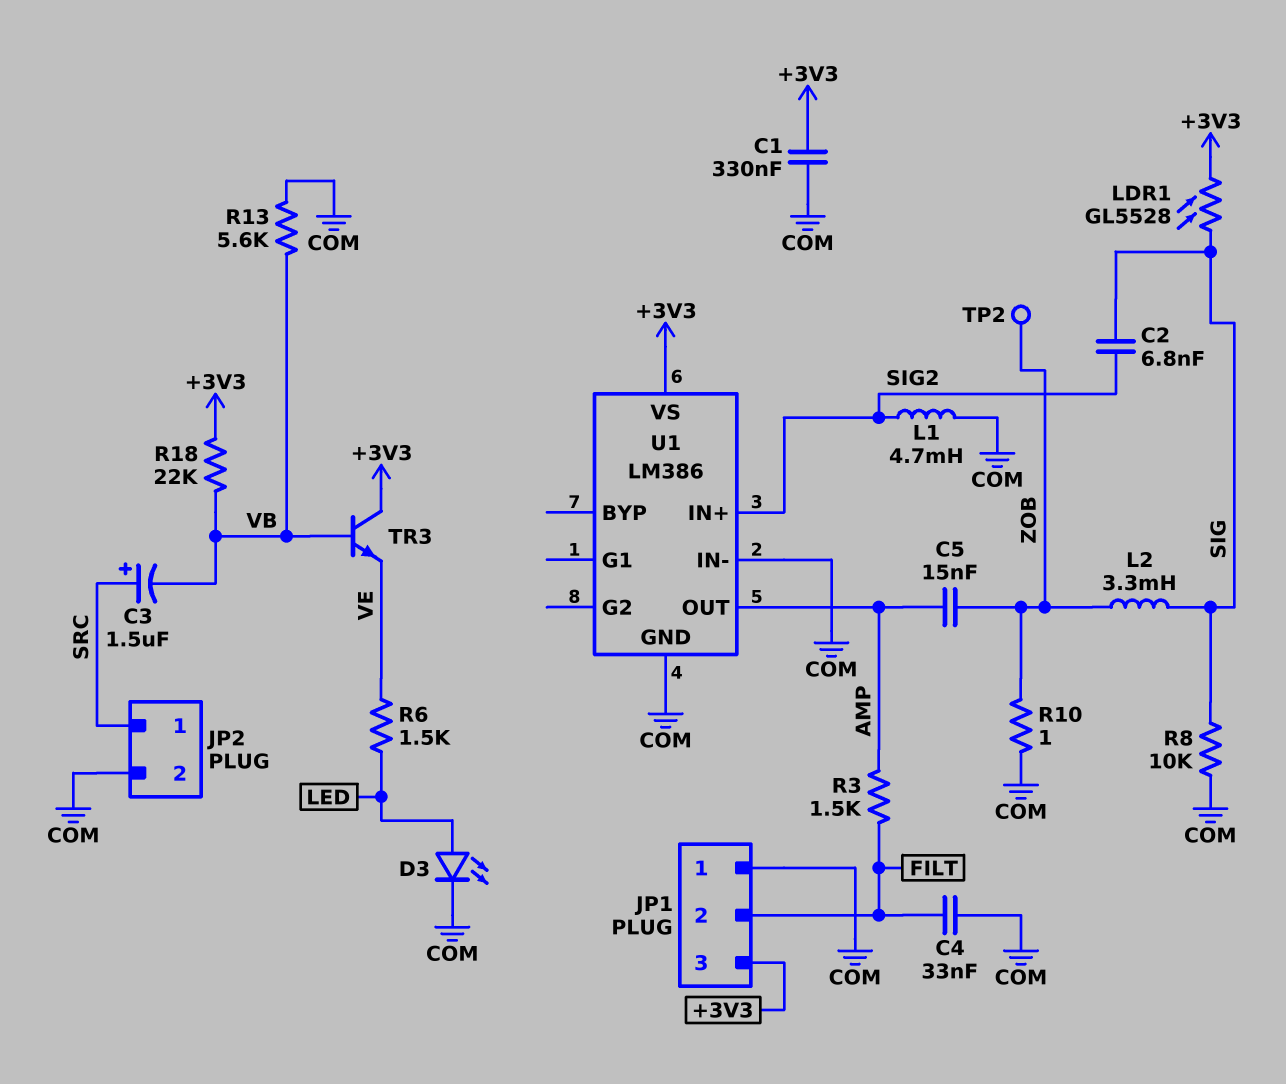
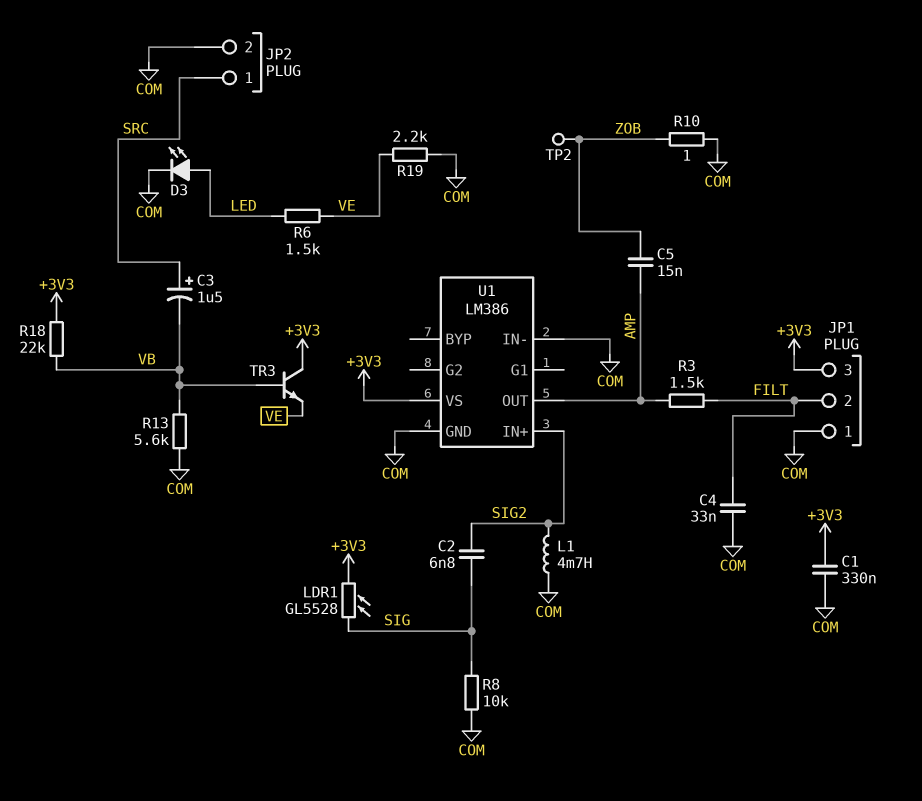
L2: 3.3mH (SIG, ZOB) -> none
R19: none -> 2.2k (COM, VE)

